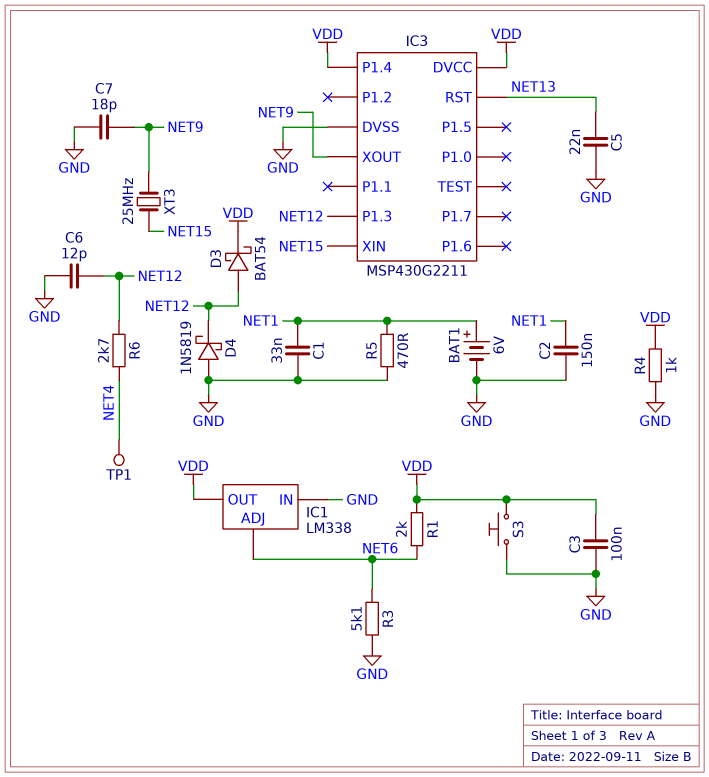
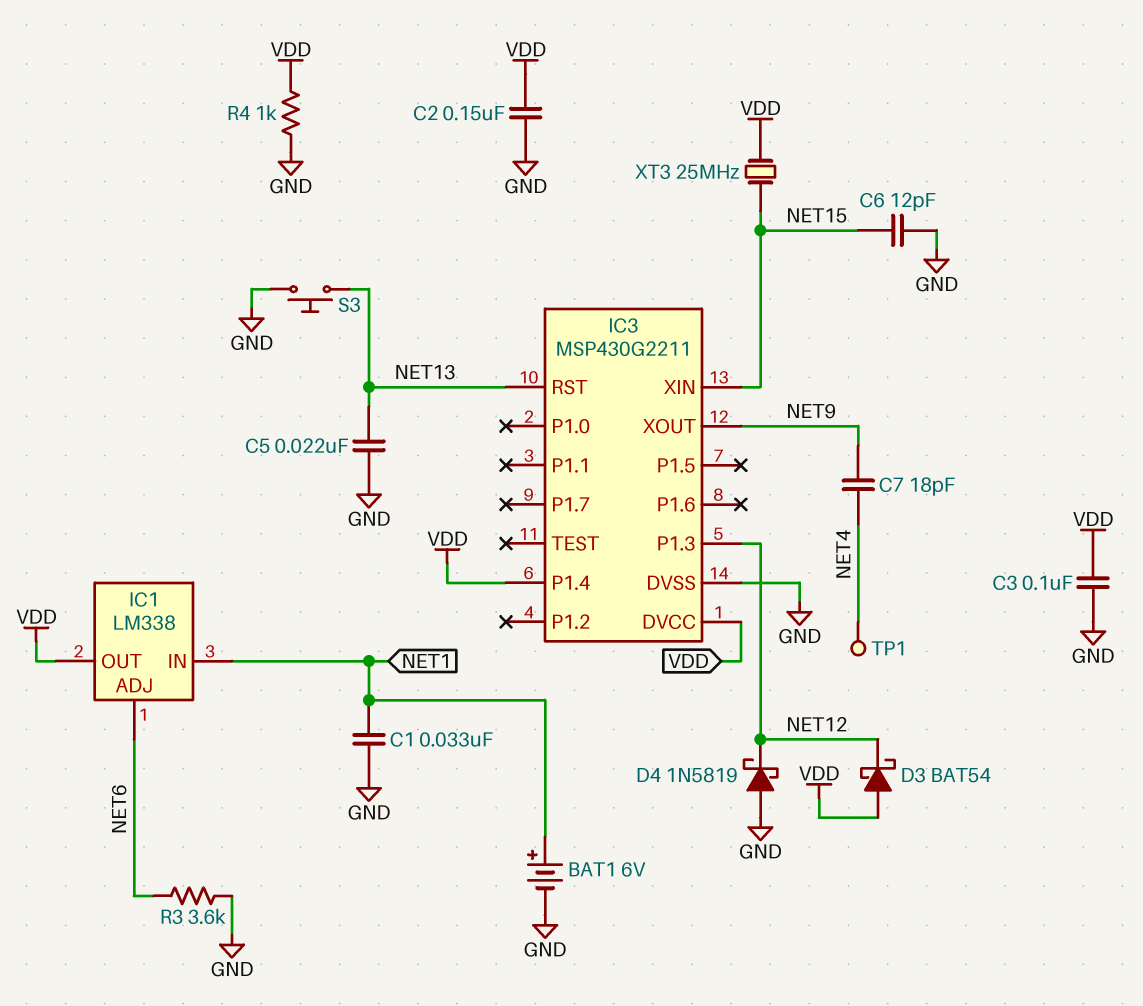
C2: 150nF (GND, NET1) -> 150nF (GND, VDD)
C6: 12pF (GND, NET12) -> 12pF (GND, NET15)
C7: 18pF (GND, NET9) -> 18pF (NET4, NET9)
D3: schottky BAT54 (A NET12, K VDD) -> schottky BAT54 (A VDD, K NET12)
IC1 pin IN: GND -> NET1
R1: 2k (NET6, VDD) -> none
R3: 5.1k (GND, NET6) -> 3.6k (GND, NET6)
R5: 470 (GND, NET1) -> none
R6: 2.7k (NET4, NET12) -> none
S3: button (GND, VDD) -> button (GND, NET13)
XT3: 25MHz (NET9, NET15) -> 25MHz (NET15, VDD)

